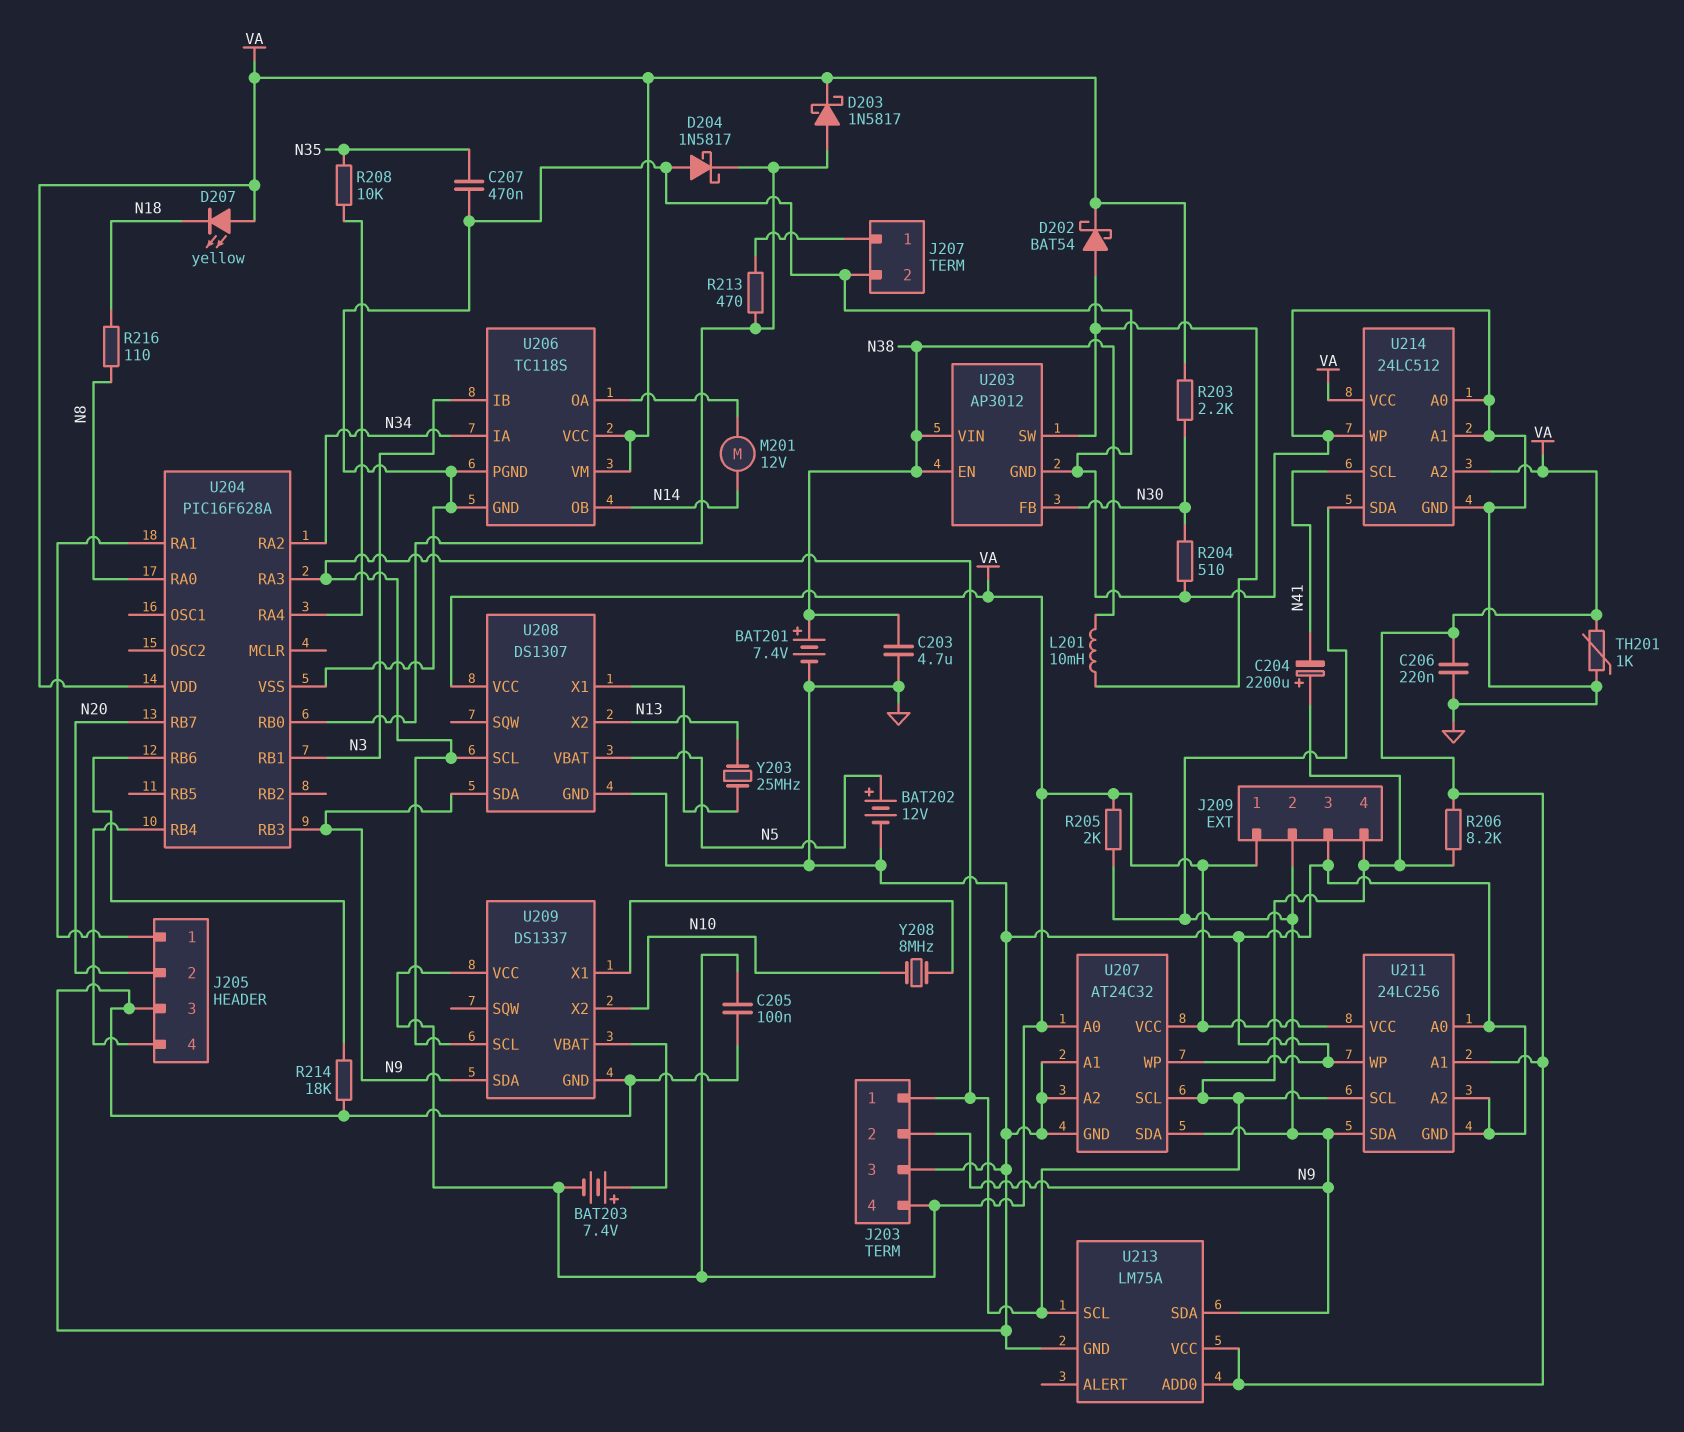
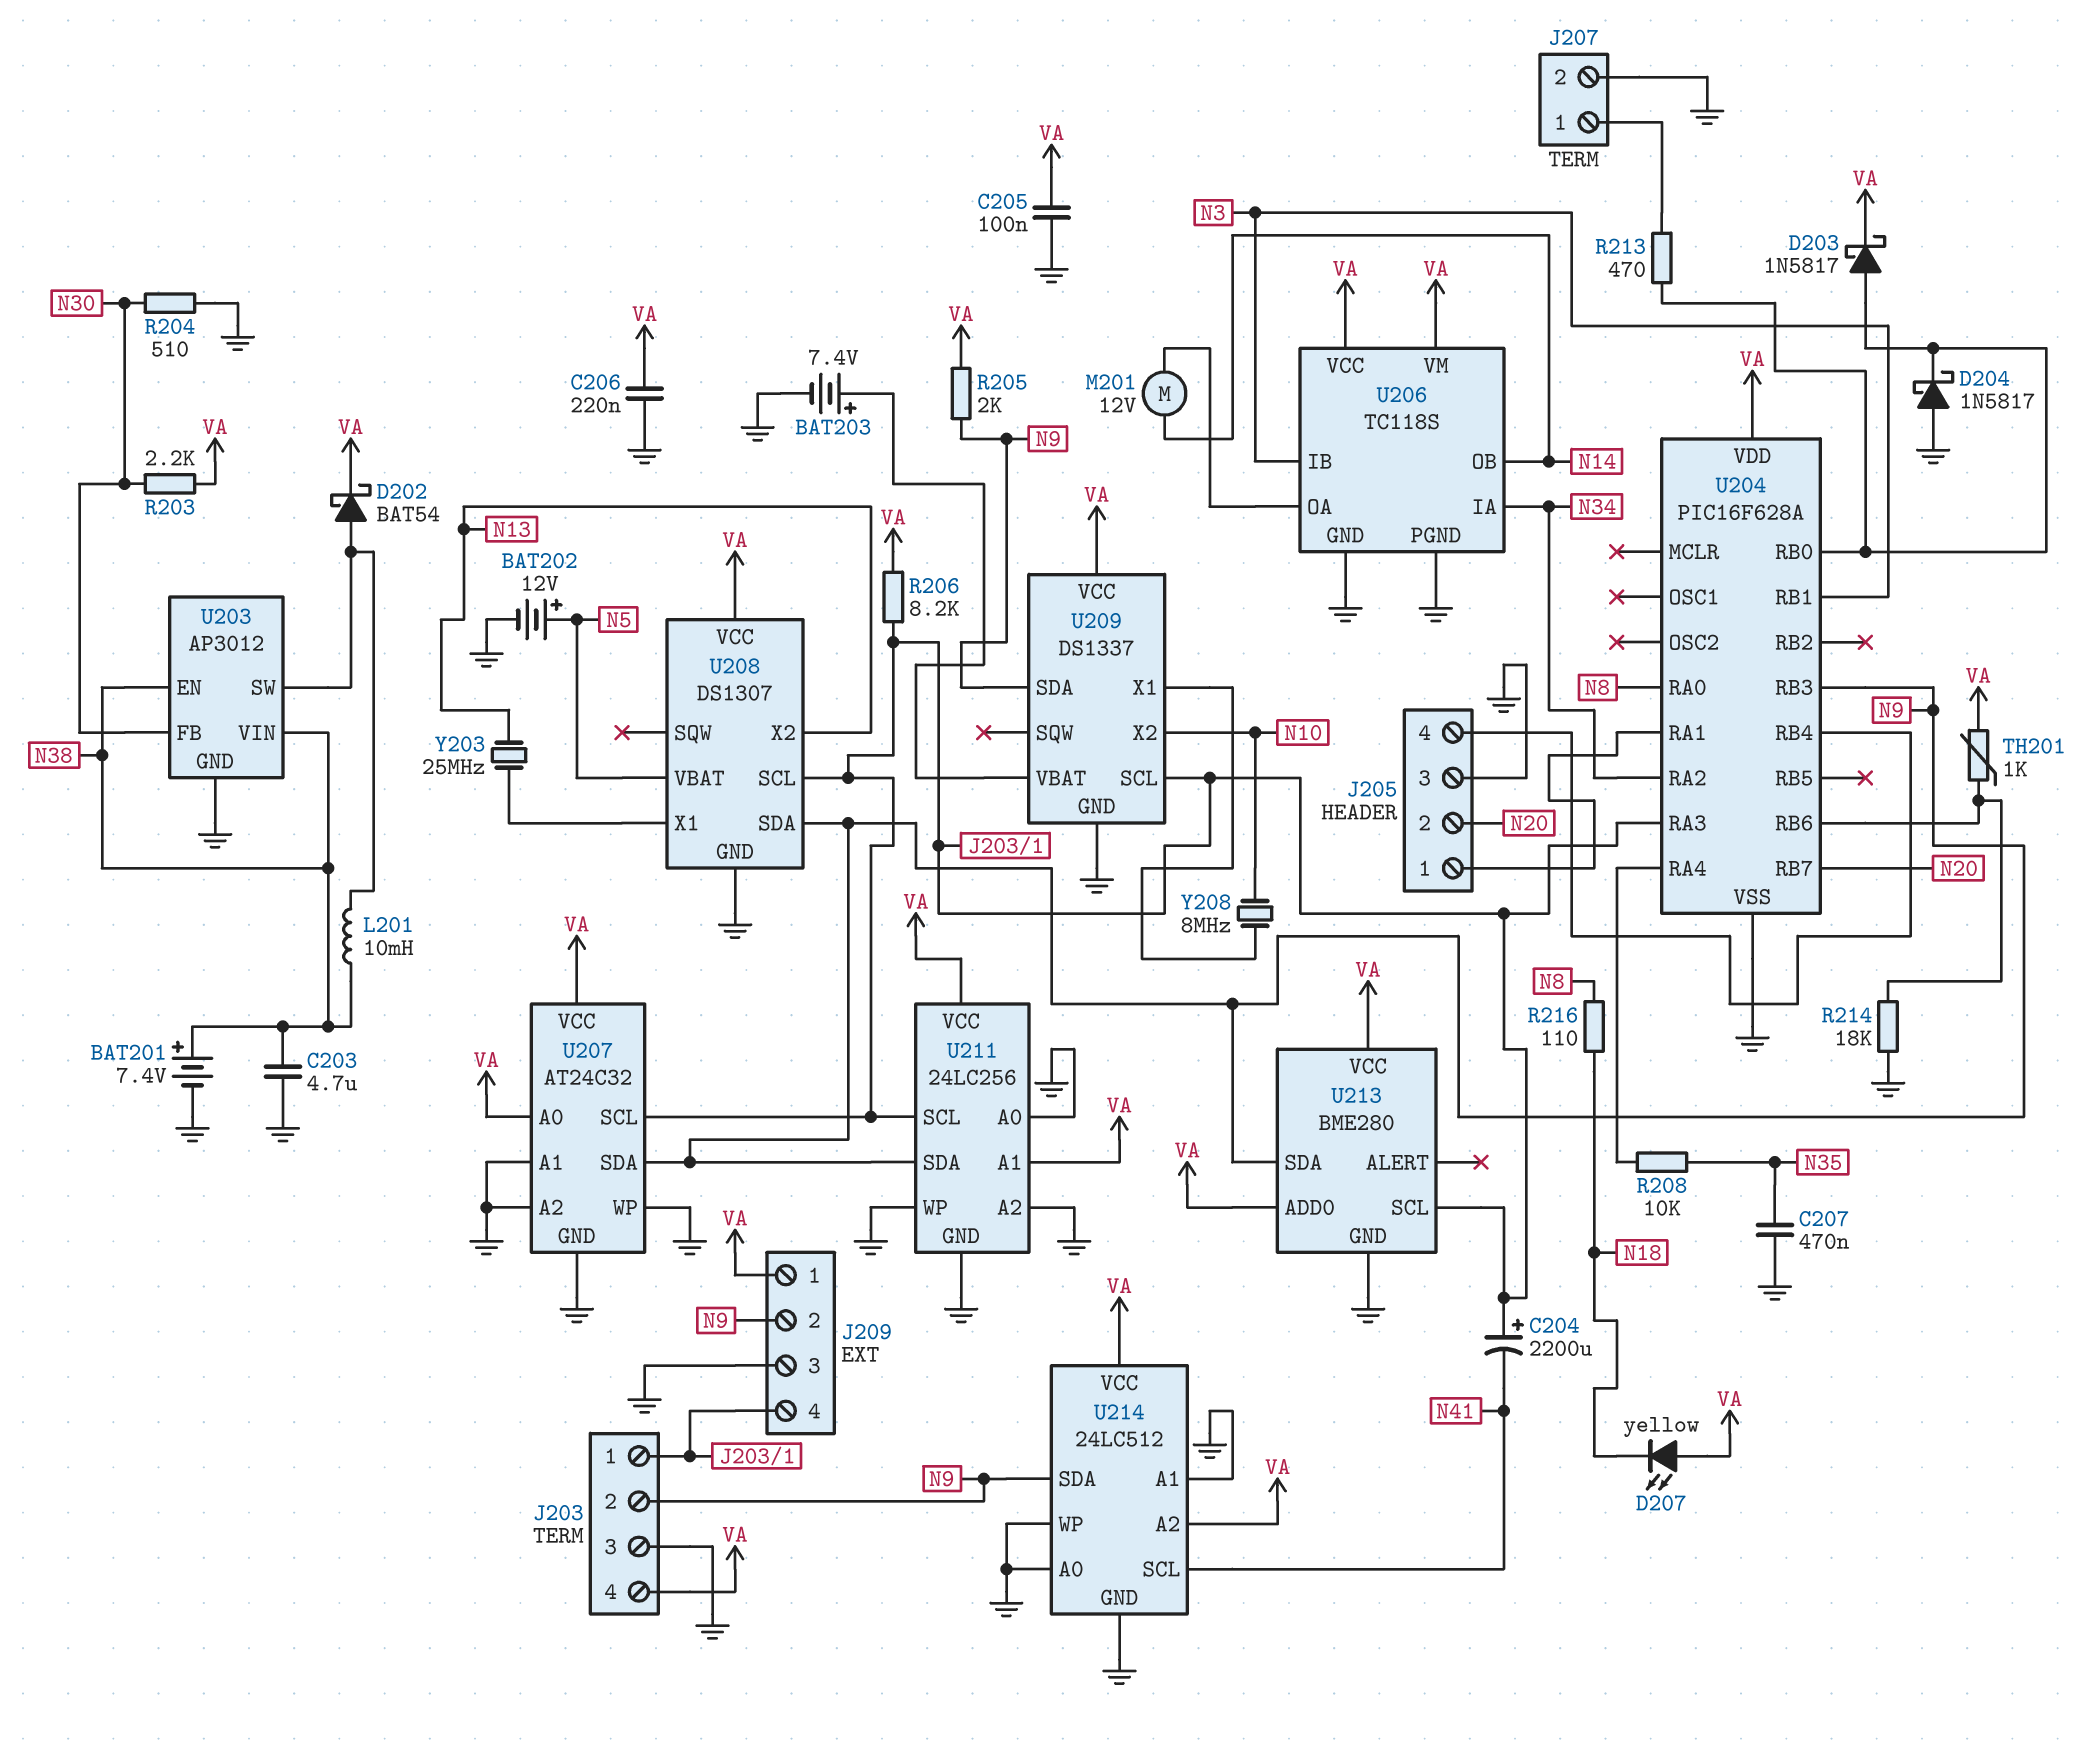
BAT203: 7.4V (plus U209/VBAT, minus VA) -> 7.4V (plus U209/VBAT, minus GND)
TH201: 1k (GND, VA) -> 1k (U204/RB6, VA)
U213: LM75A -> BME280

